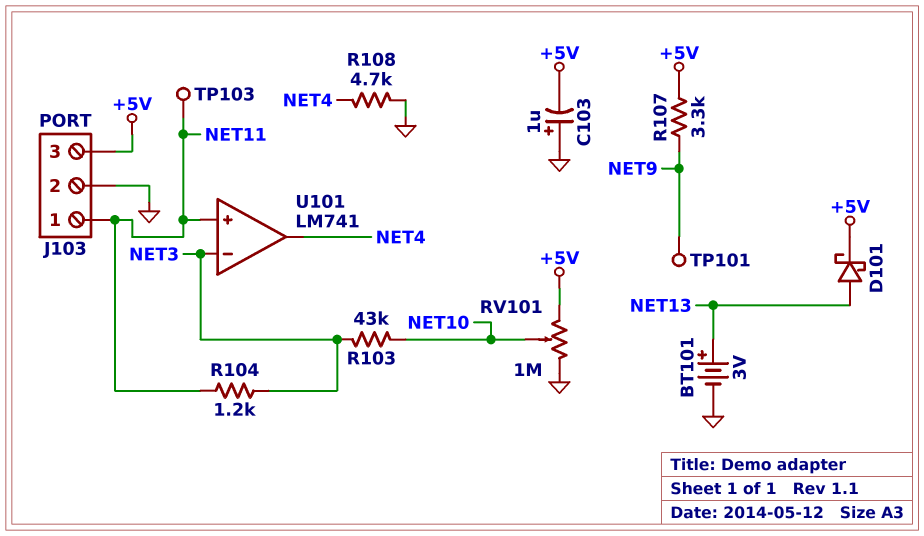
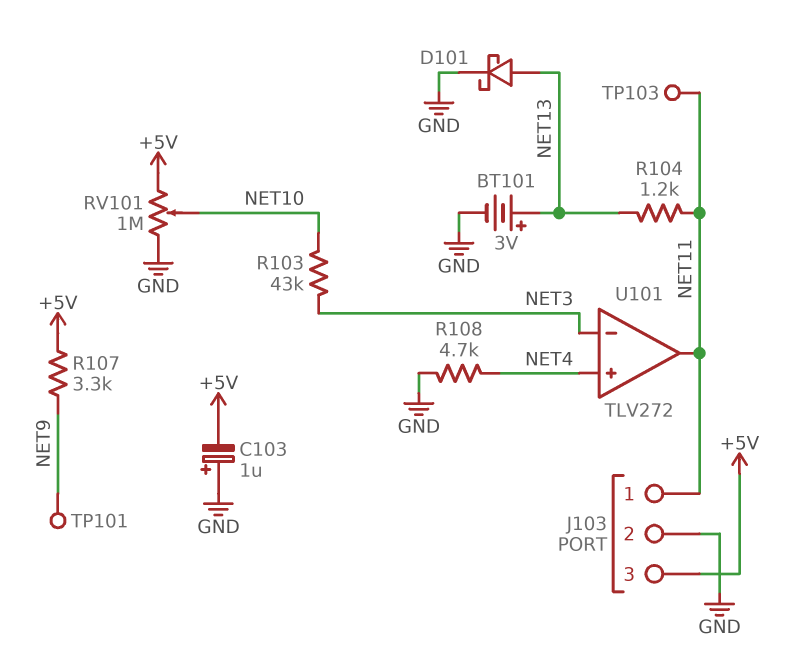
D101: schottky (A NET13, K +5V) -> schottky (A NET13, K GND)
R104: 1.2k (NET3, NET11) -> 1.2k (NET11, NET13)
U101: LM741 -> TLV272
U101 pin in+: NET11 -> NET4
U101 pin out: NET4 -> NET11

